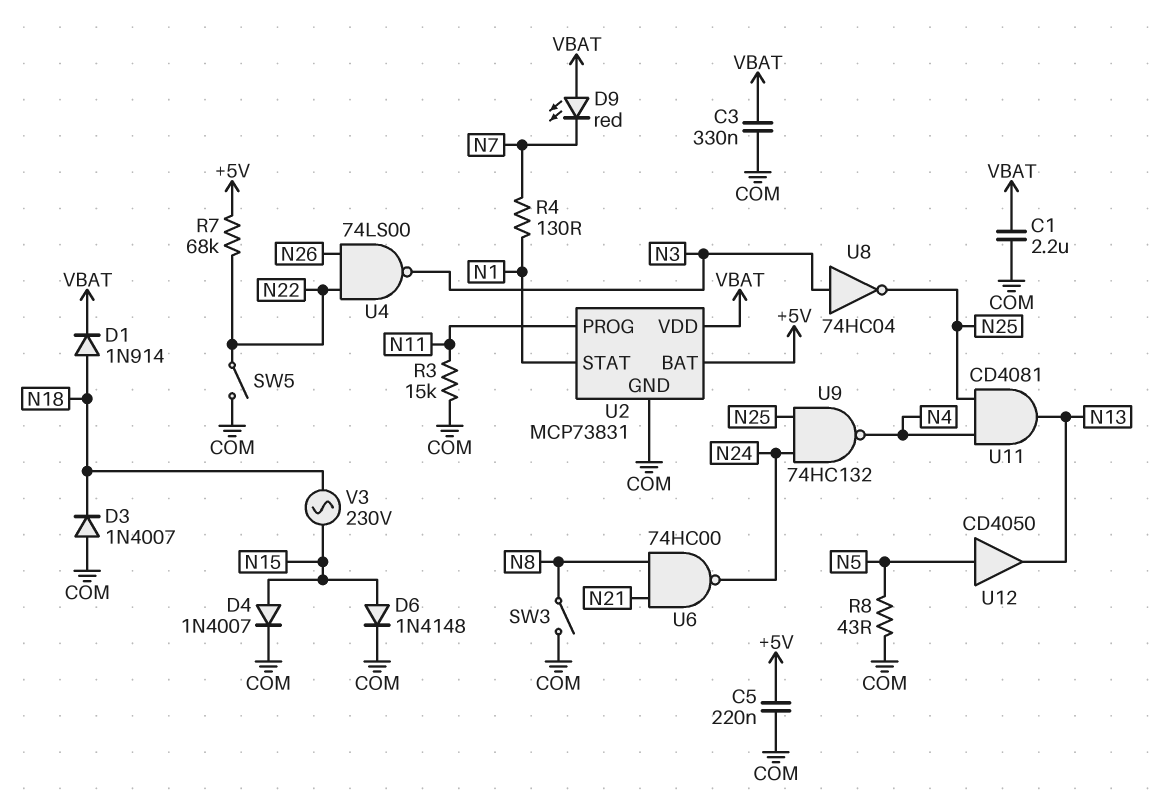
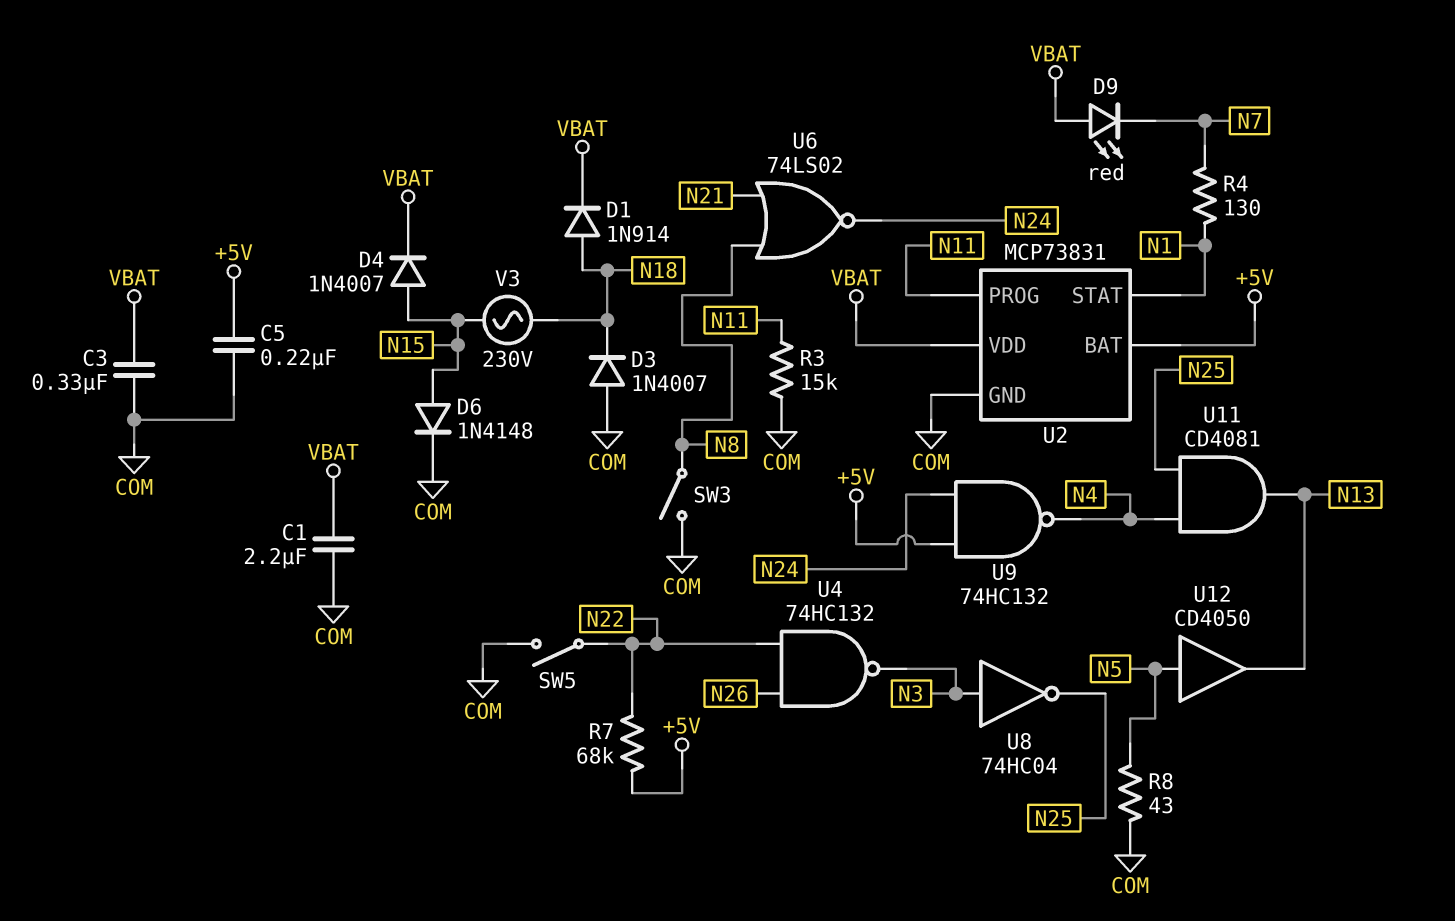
D4: diode 1N4007 (A N15, K COM) -> diode 1N4007 (A N15, K VBAT)
U4: NAND 74LS00 (in N22, in N26, out N3) -> NAND 74HC132 (in N22, in N26, out N3)
U6: NAND 74HC00 (in N8, in N21, out N24) -> NOR 74LS02 (in N8, in N21, out N24)
U9: NAND 74HC132 (in N24, in N25, out N4) -> NAND 74HC132 (in +5V, in N24, out N4)

